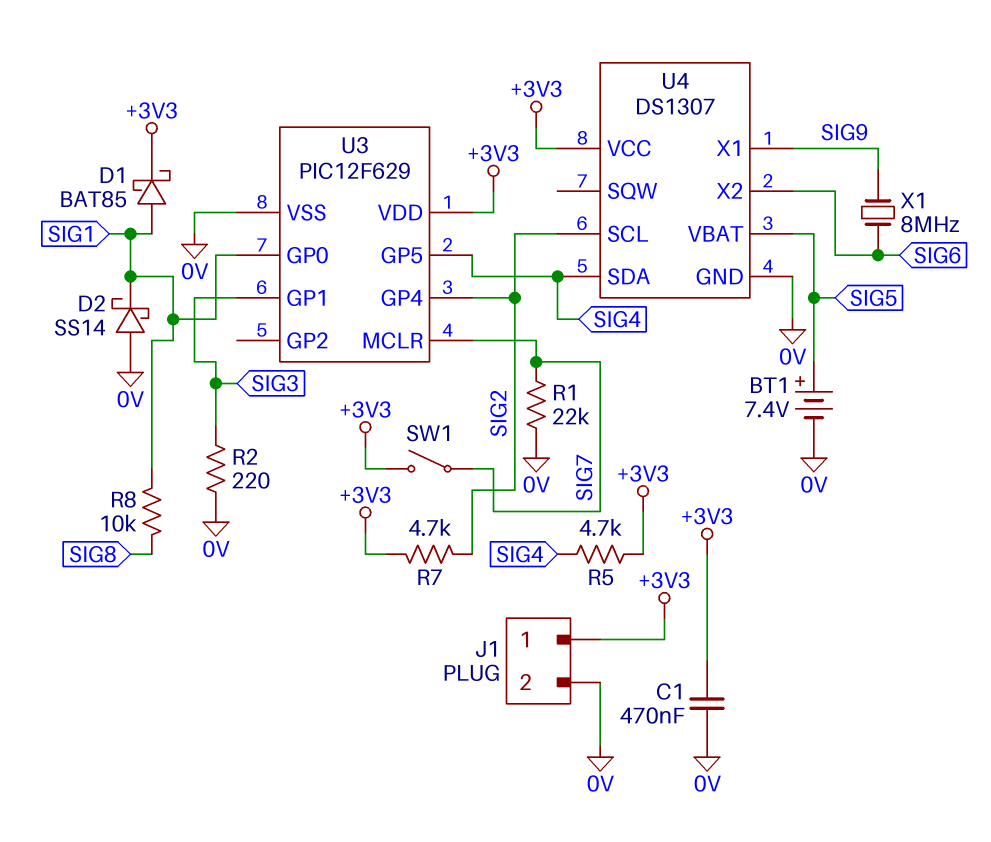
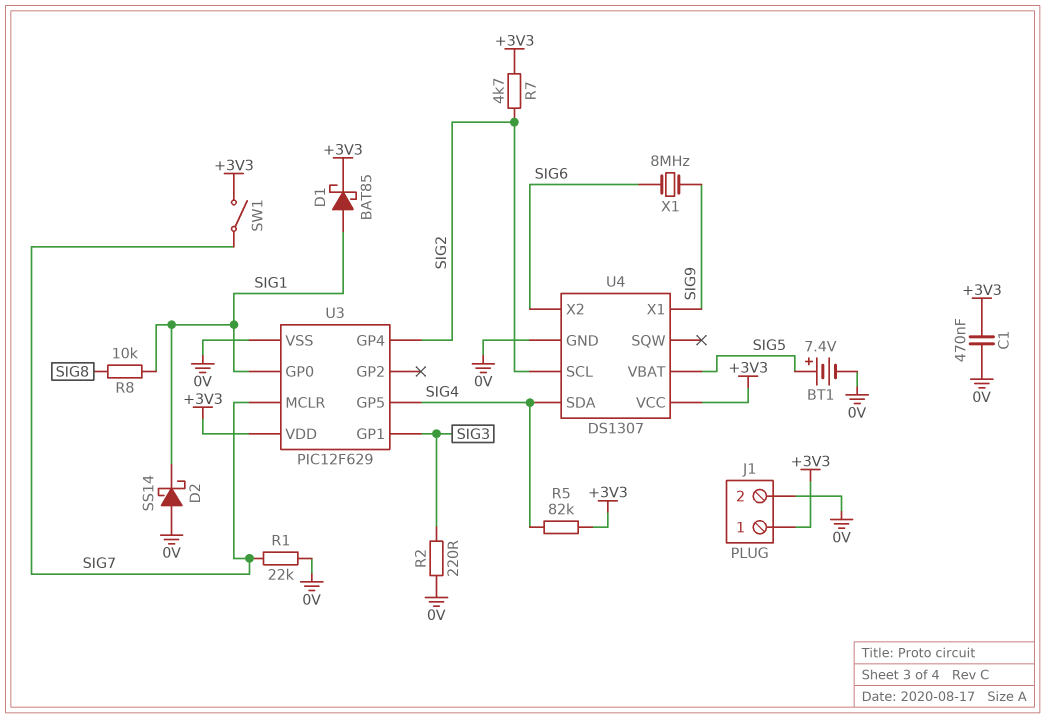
R5: 4.7k (+3V3, SIG4) -> 82k (+3V3, SIG4)

